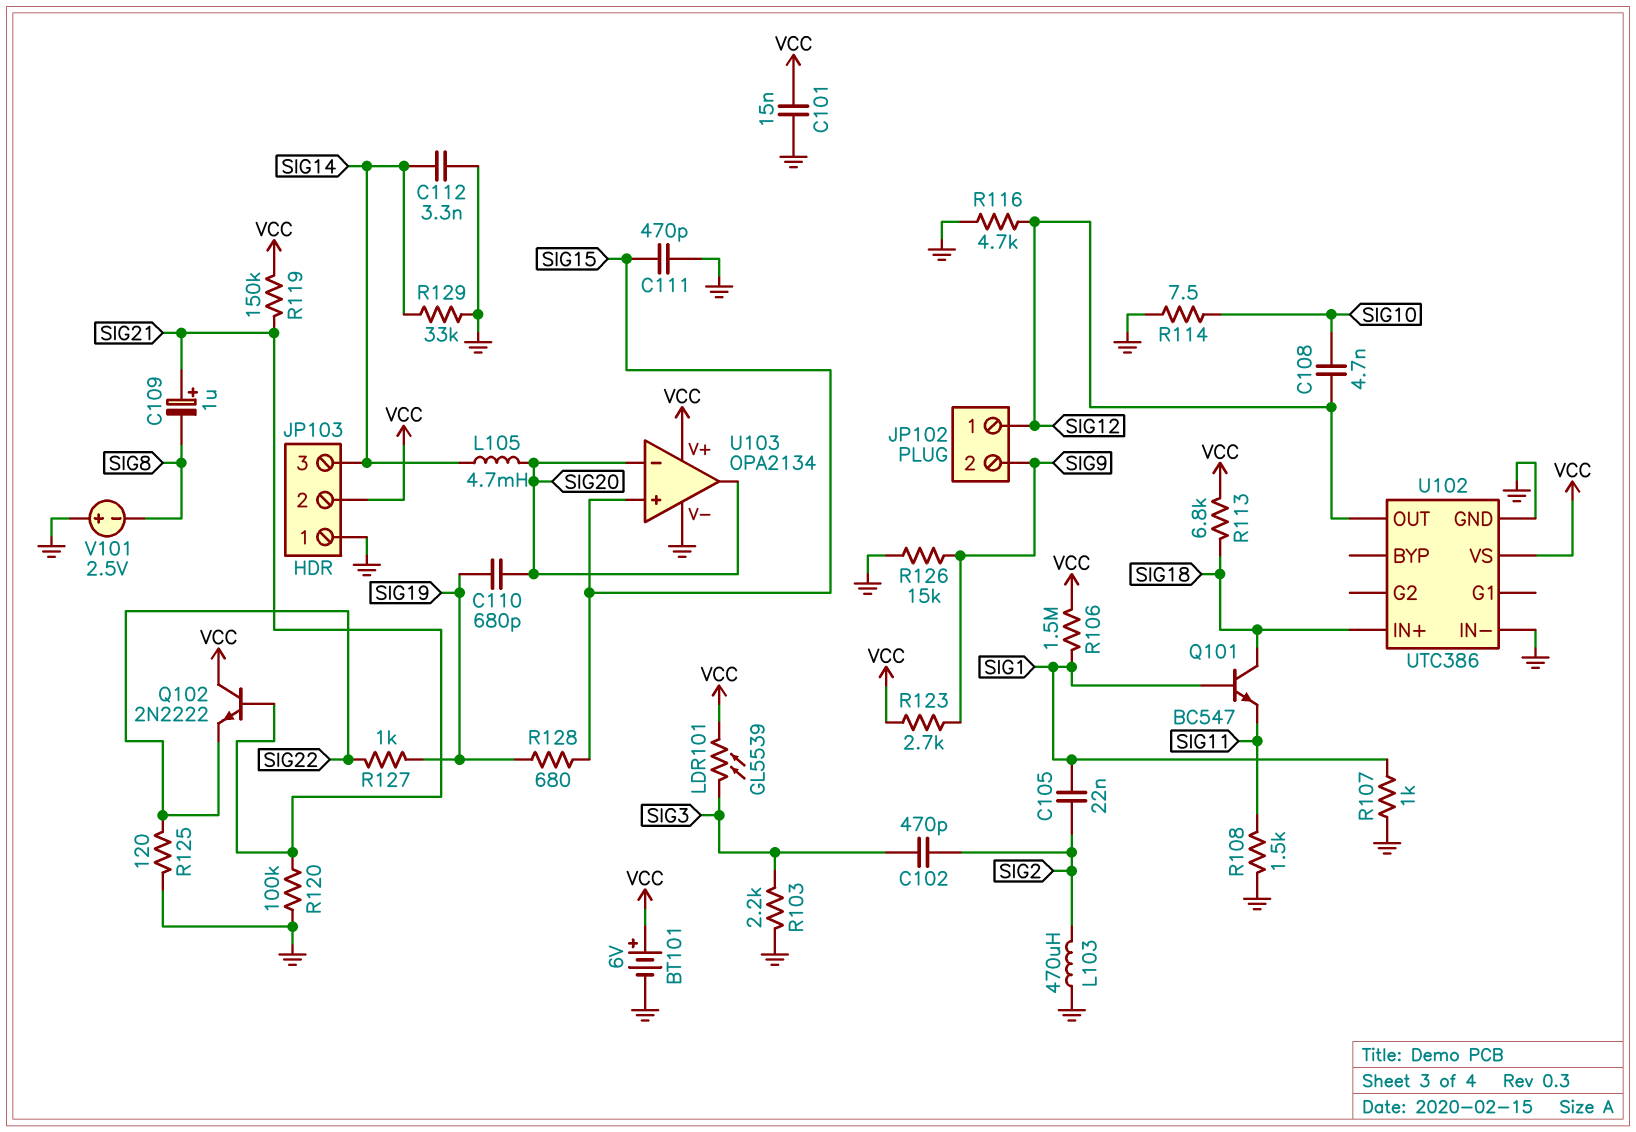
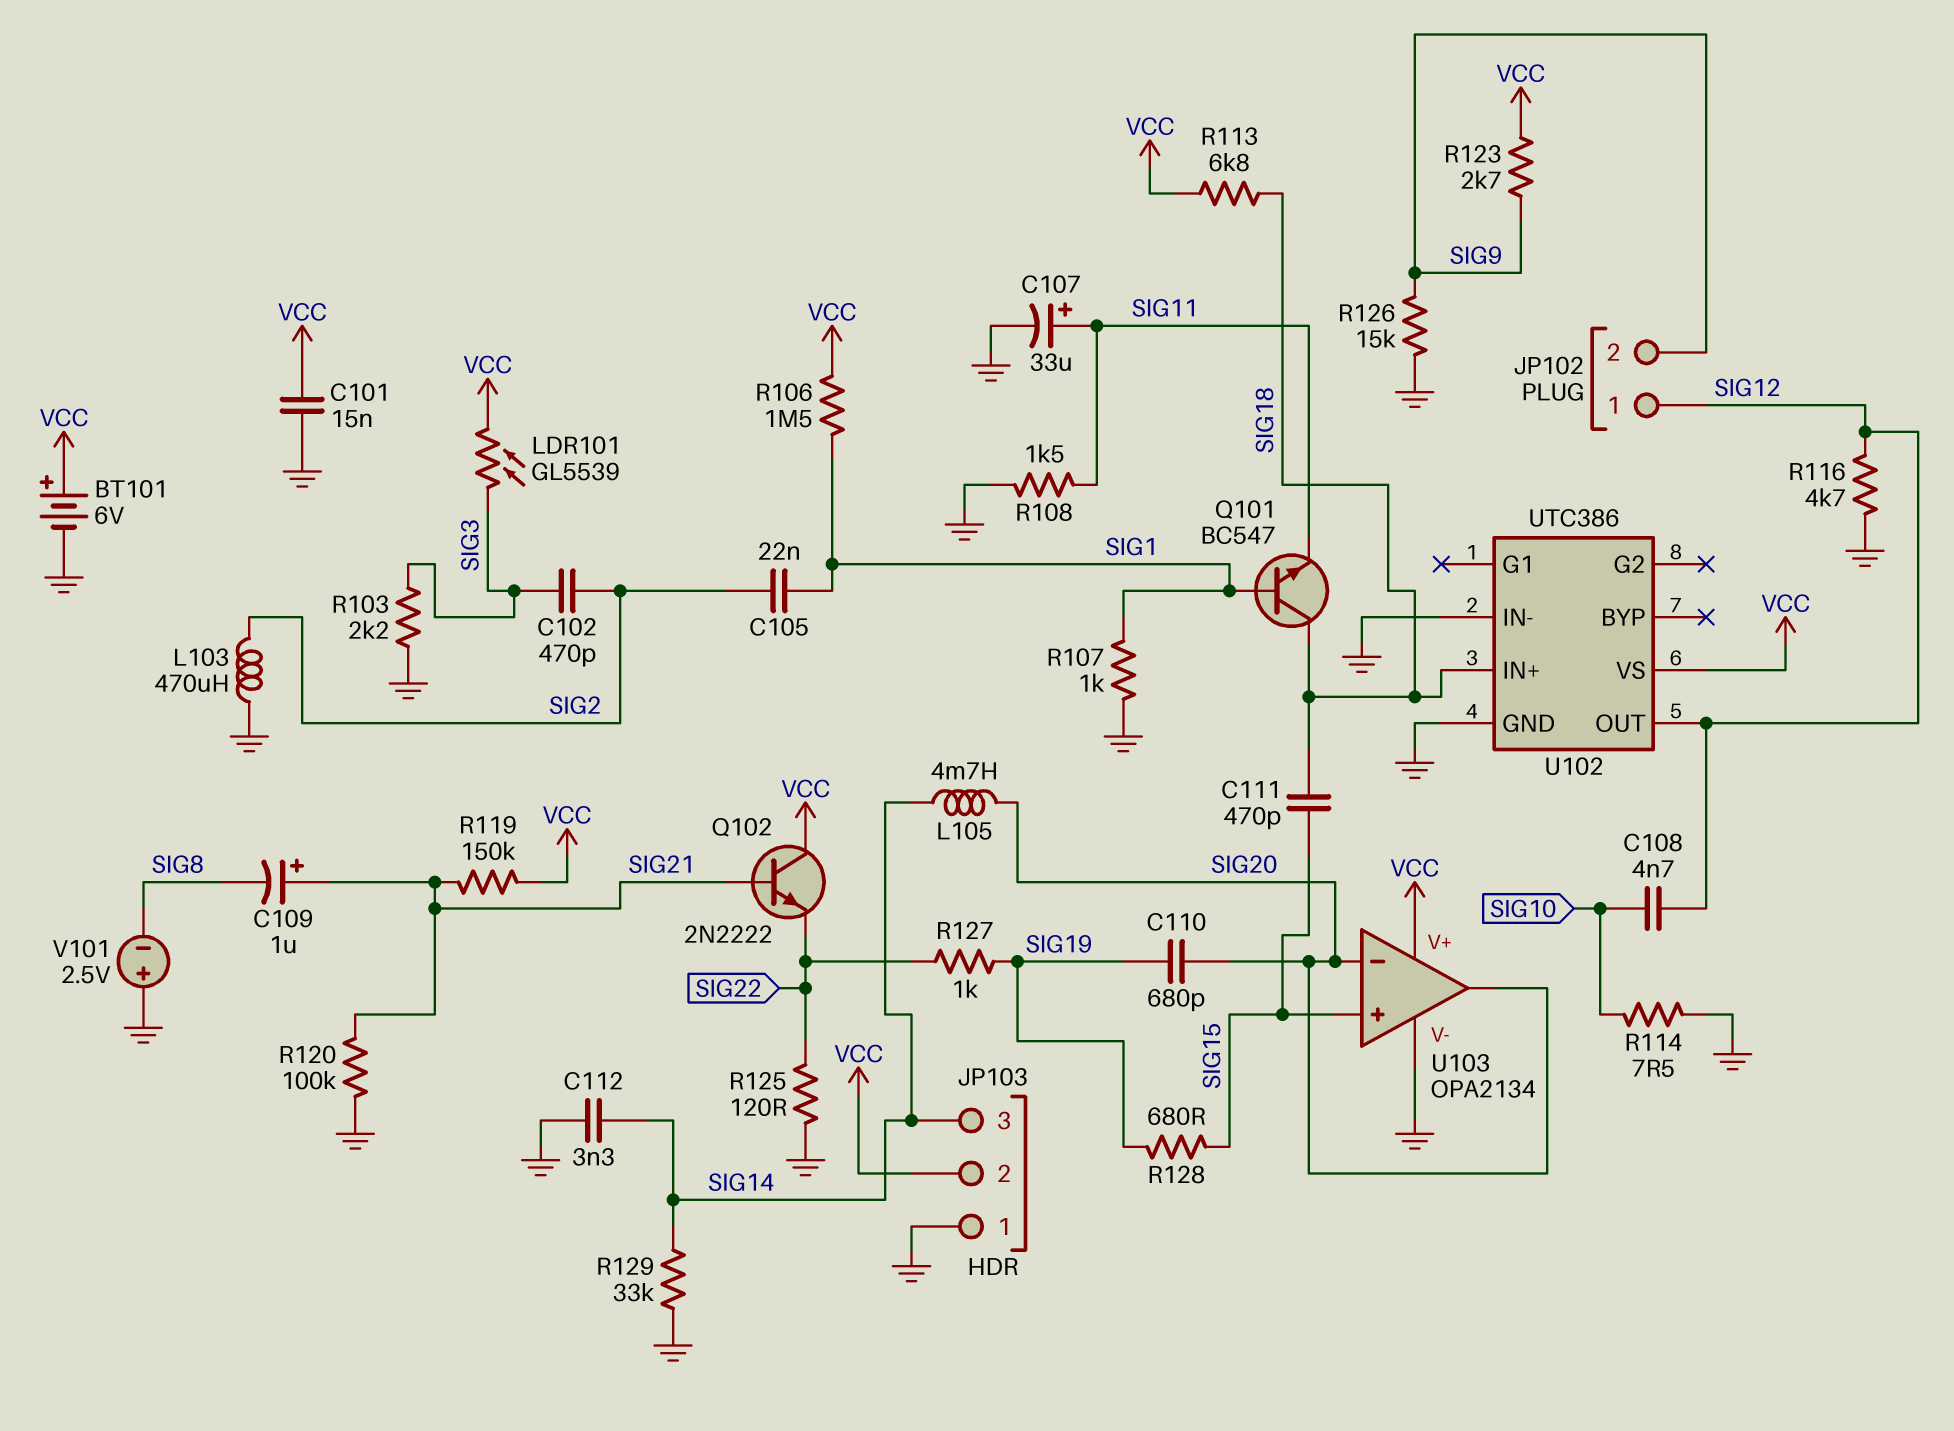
C107: none -> 33uF (plus SIG11, minus GND)
C111: 470pF (GND, SIG15) -> 470pF (SIG15, SIG18)

